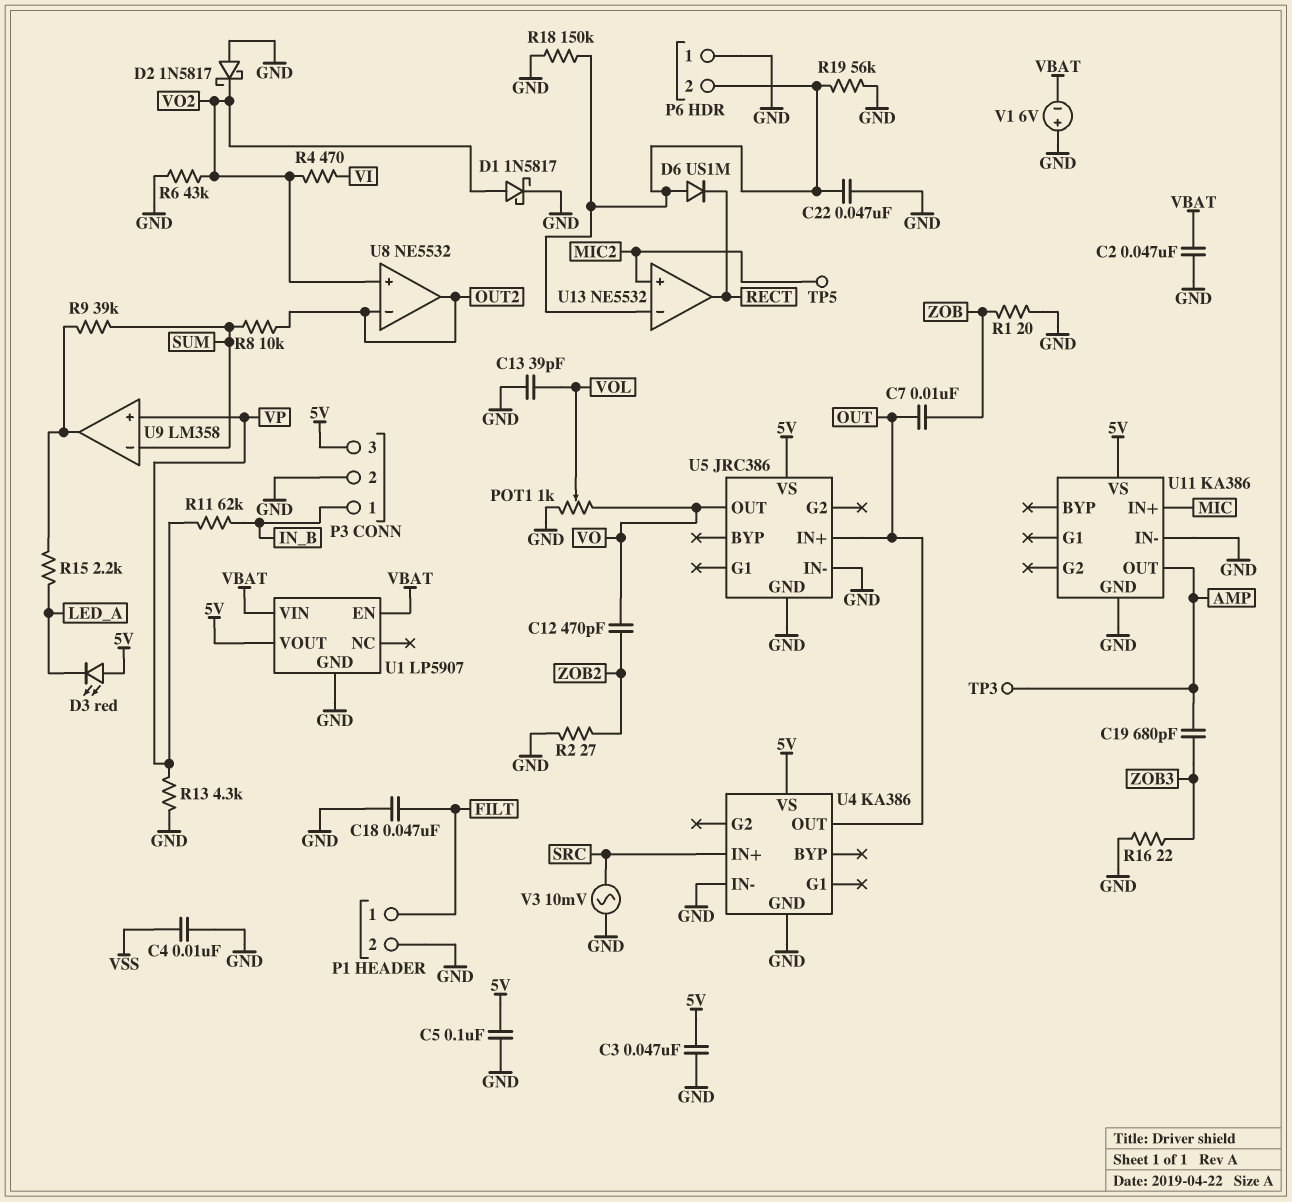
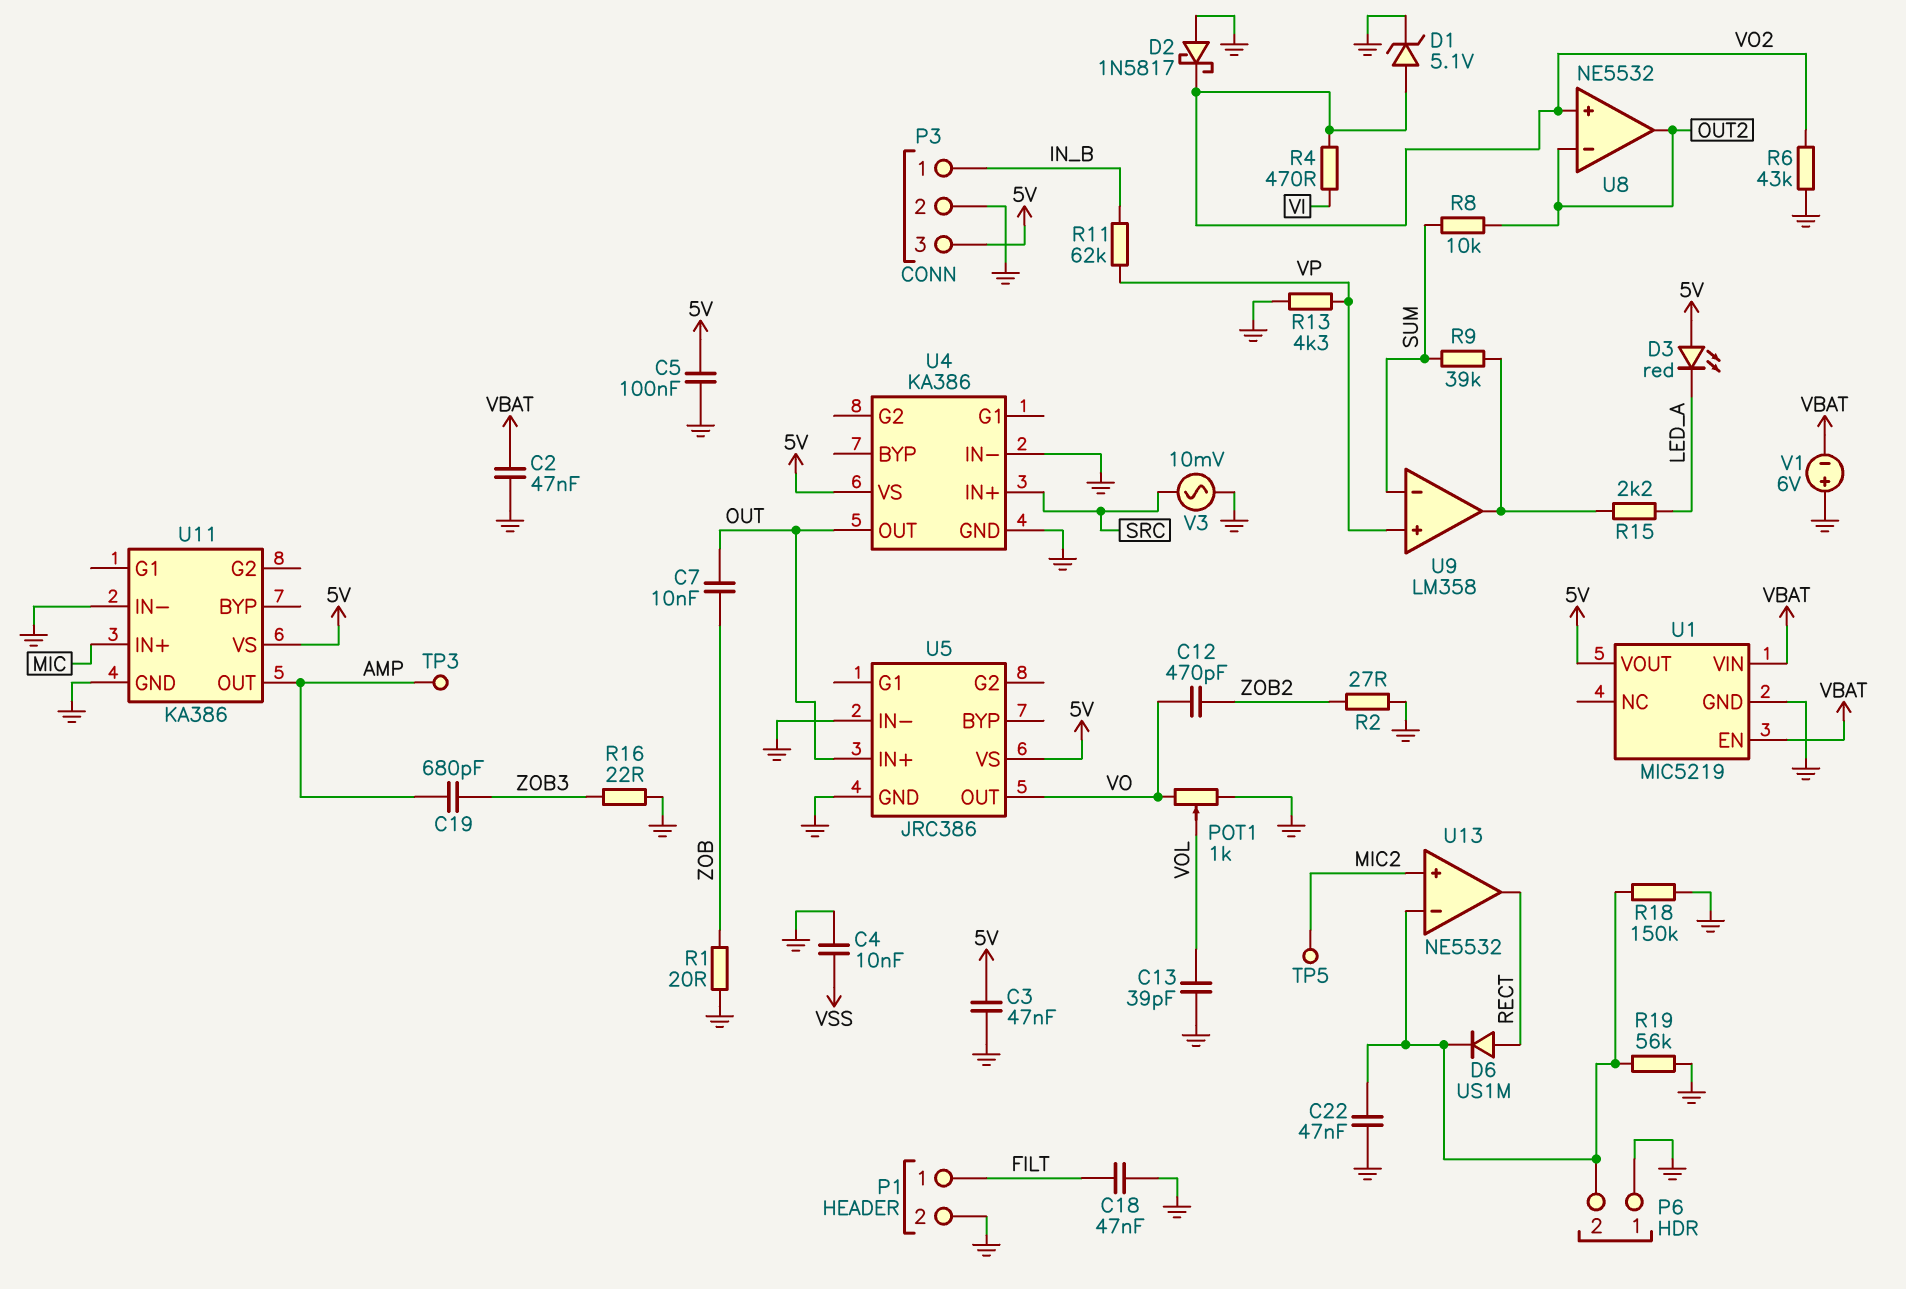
D1: schottky 1N5817 (A VO2, K GND) -> zener 5.1V (A VO2, K GND)
D6: diode US1M (A P6/2, K RECT) -> diode US1M (A RECT, K P6/2)
U1: LP5907 -> MIC5219

